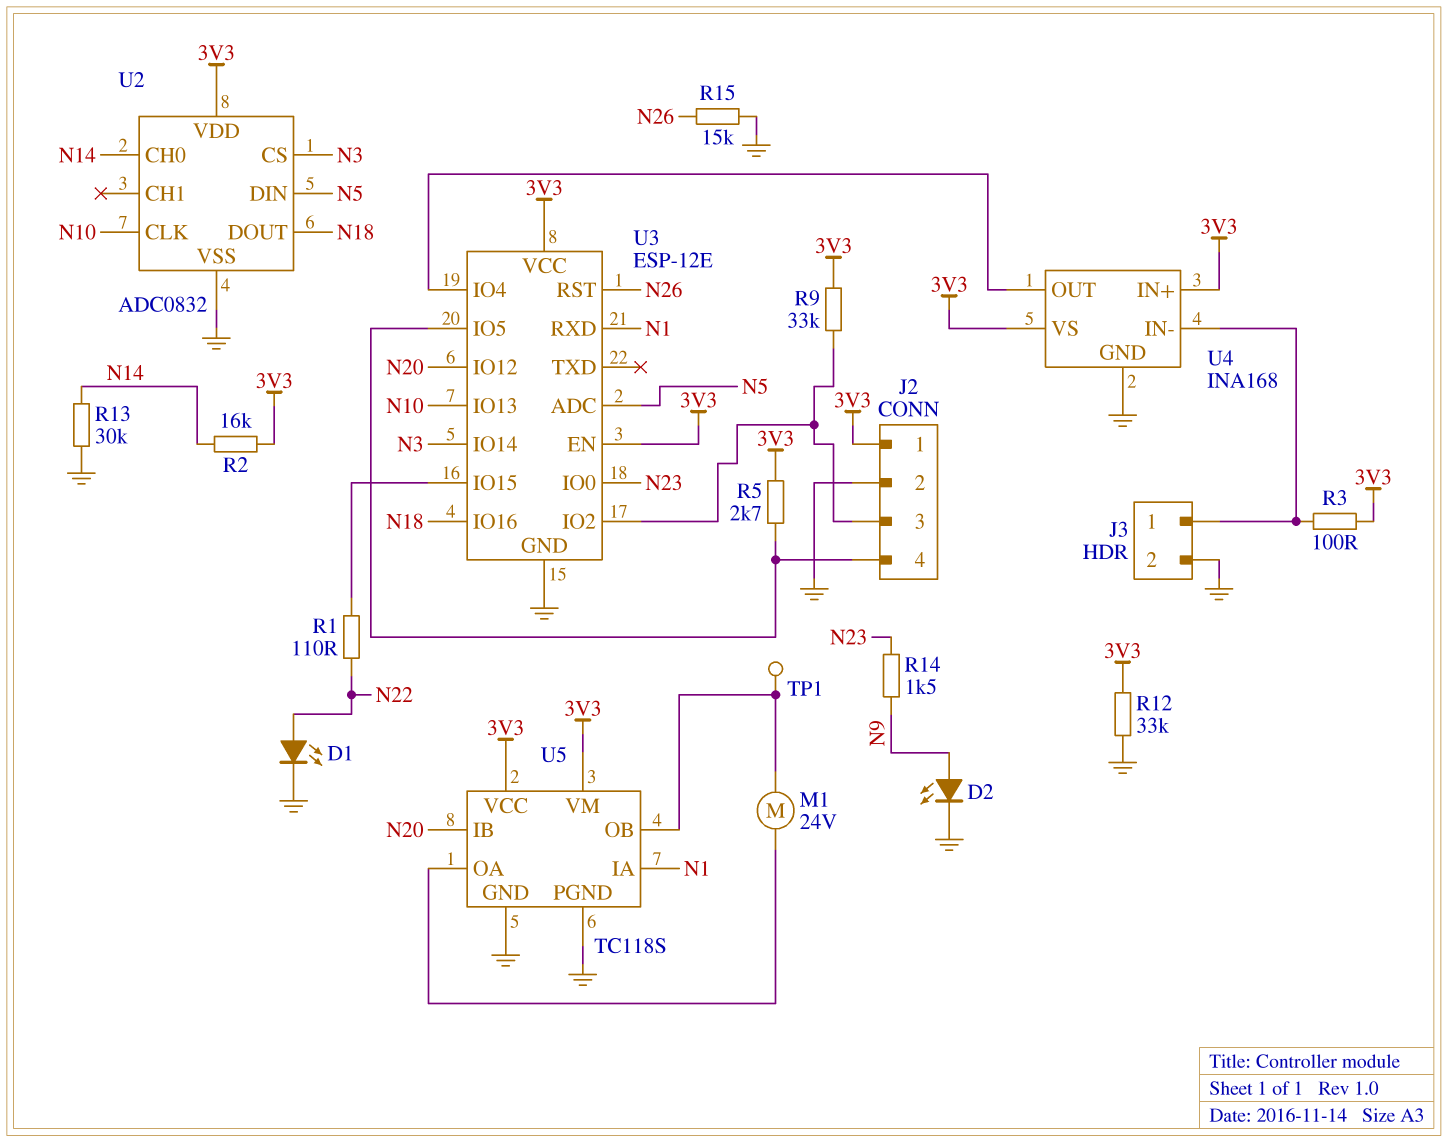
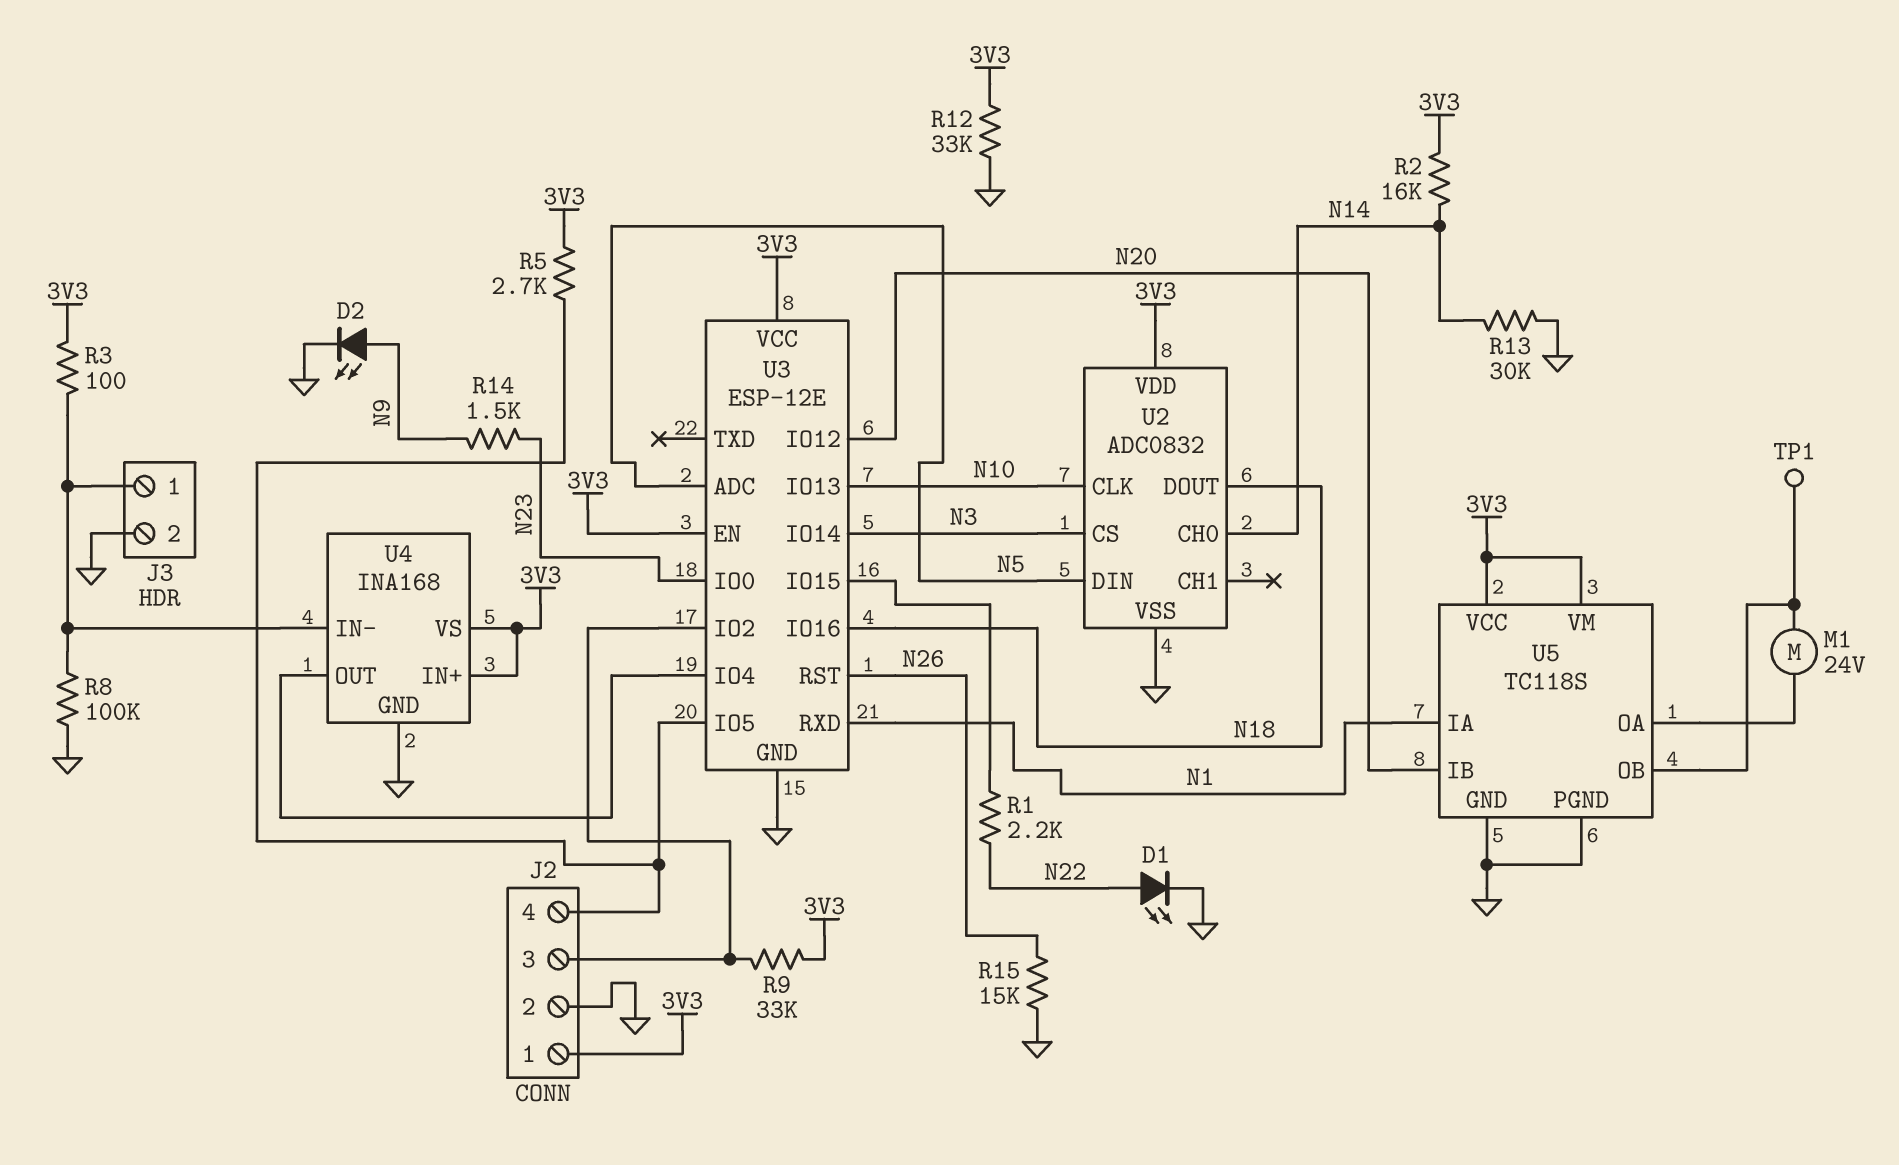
R1: 110 (N22, U3/IO15) -> 2.2k (N22, U3/IO15)
R8: none -> 100k (GND, J3/1)

